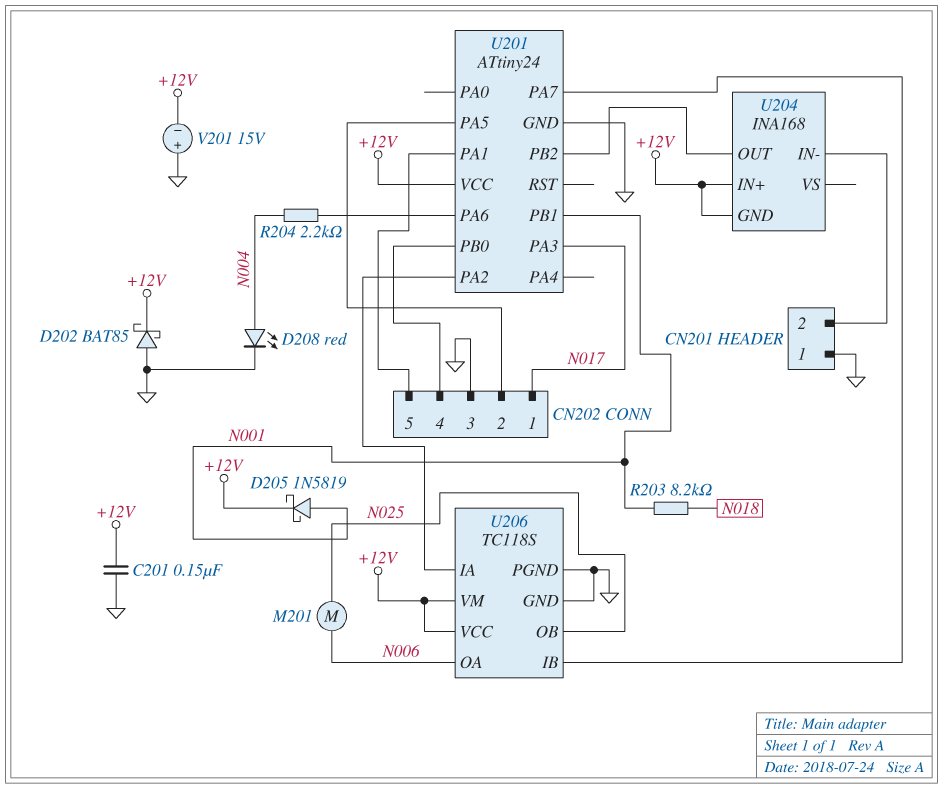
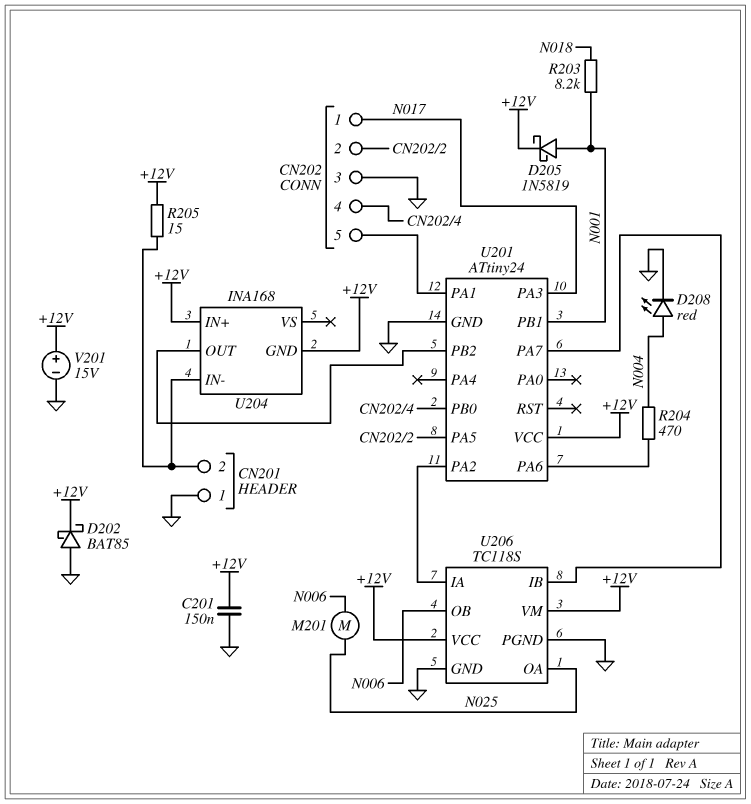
R204: 2.2k (N004, U201/PA6) -> 470 (N004, U201/PA6)
R205: none -> 15 (+12V, CN201/2)
U206 pin OA: N006 -> N025
U206 pin OB: N025 -> N006
V201: 15V (plus GND, minus +12V) -> 15V (plus +12V, minus GND)

